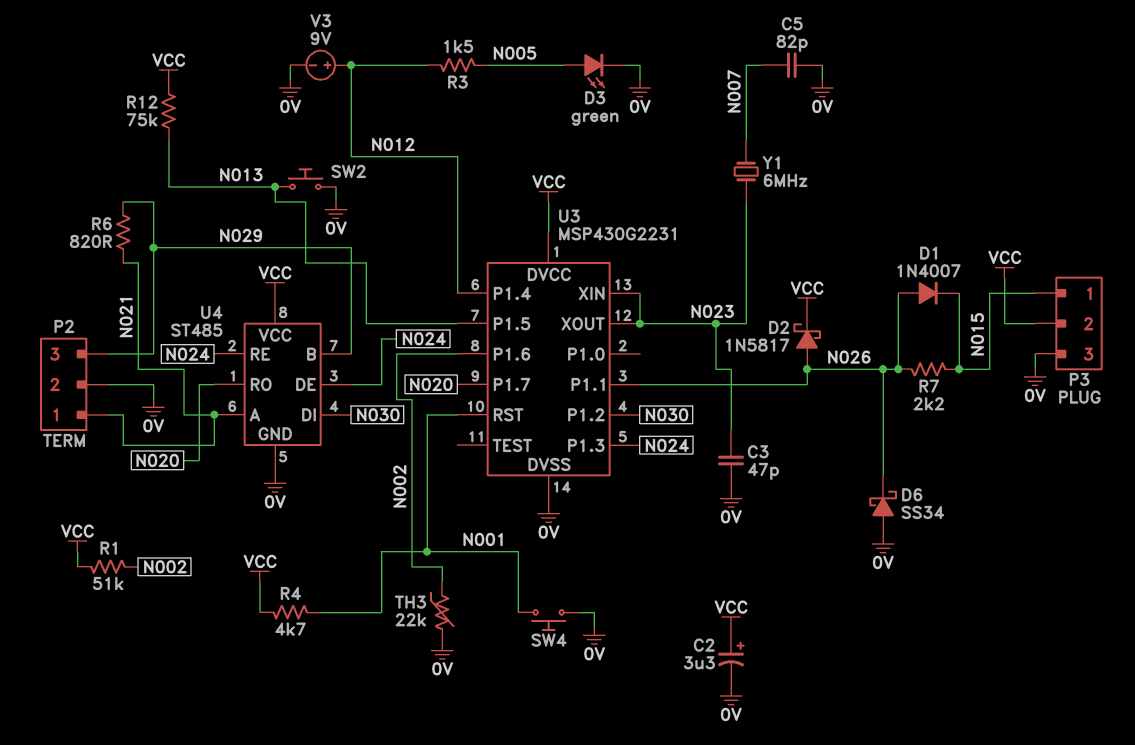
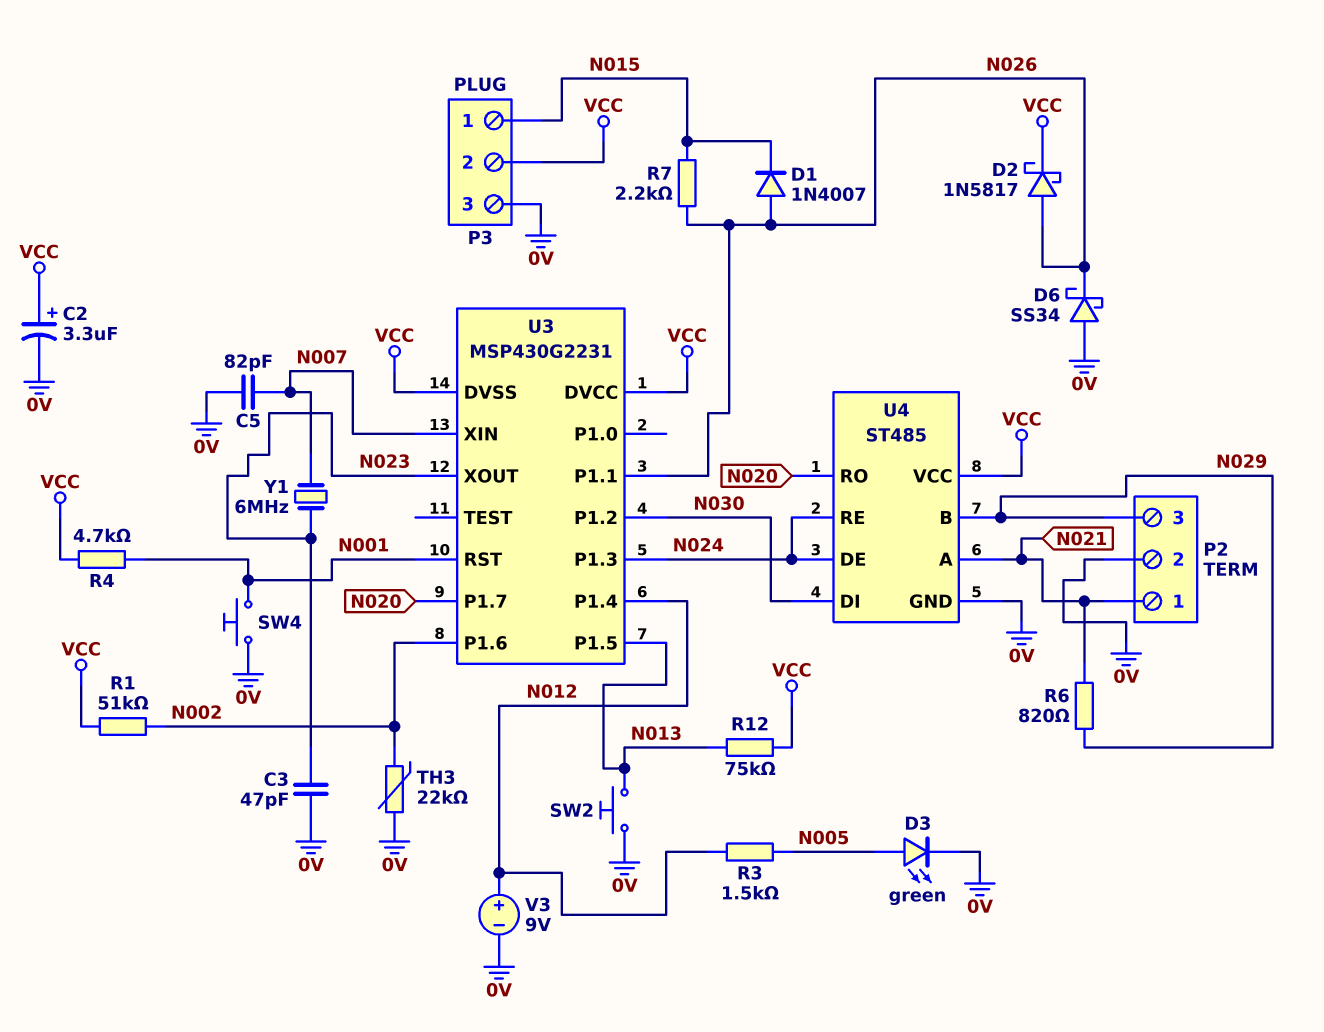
U3 pin DVSS: 0V -> VCC
U3 pin XIN: N023 -> N007

